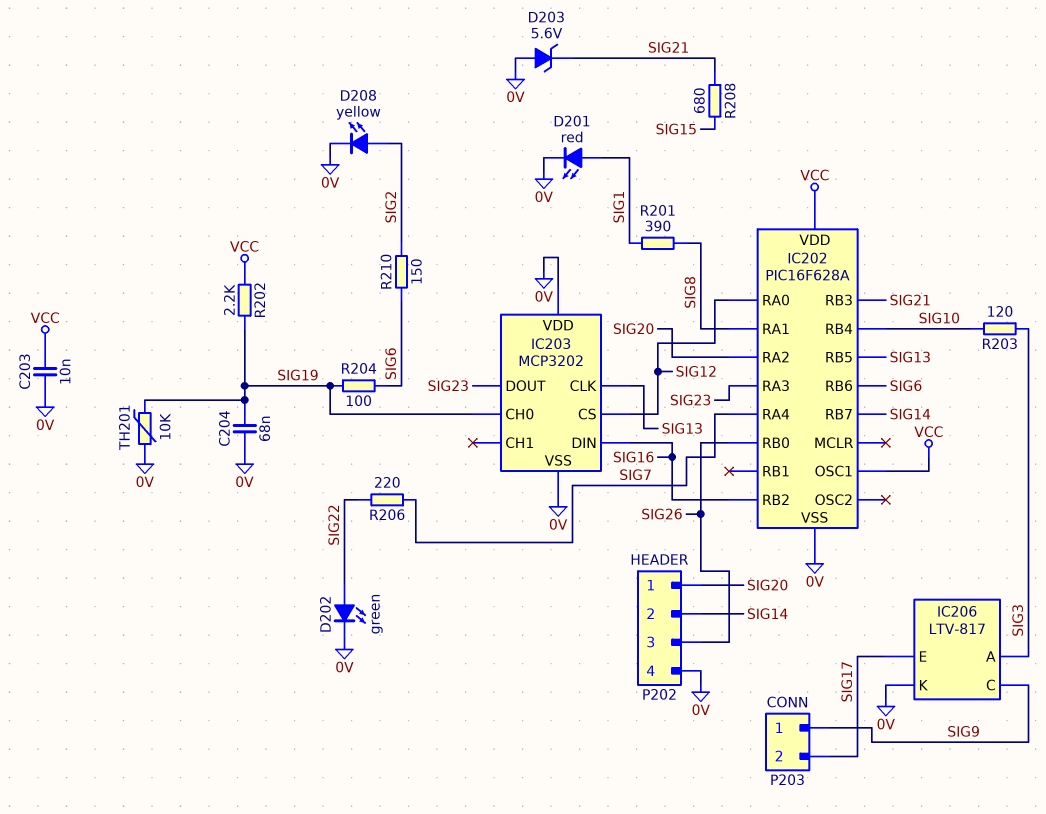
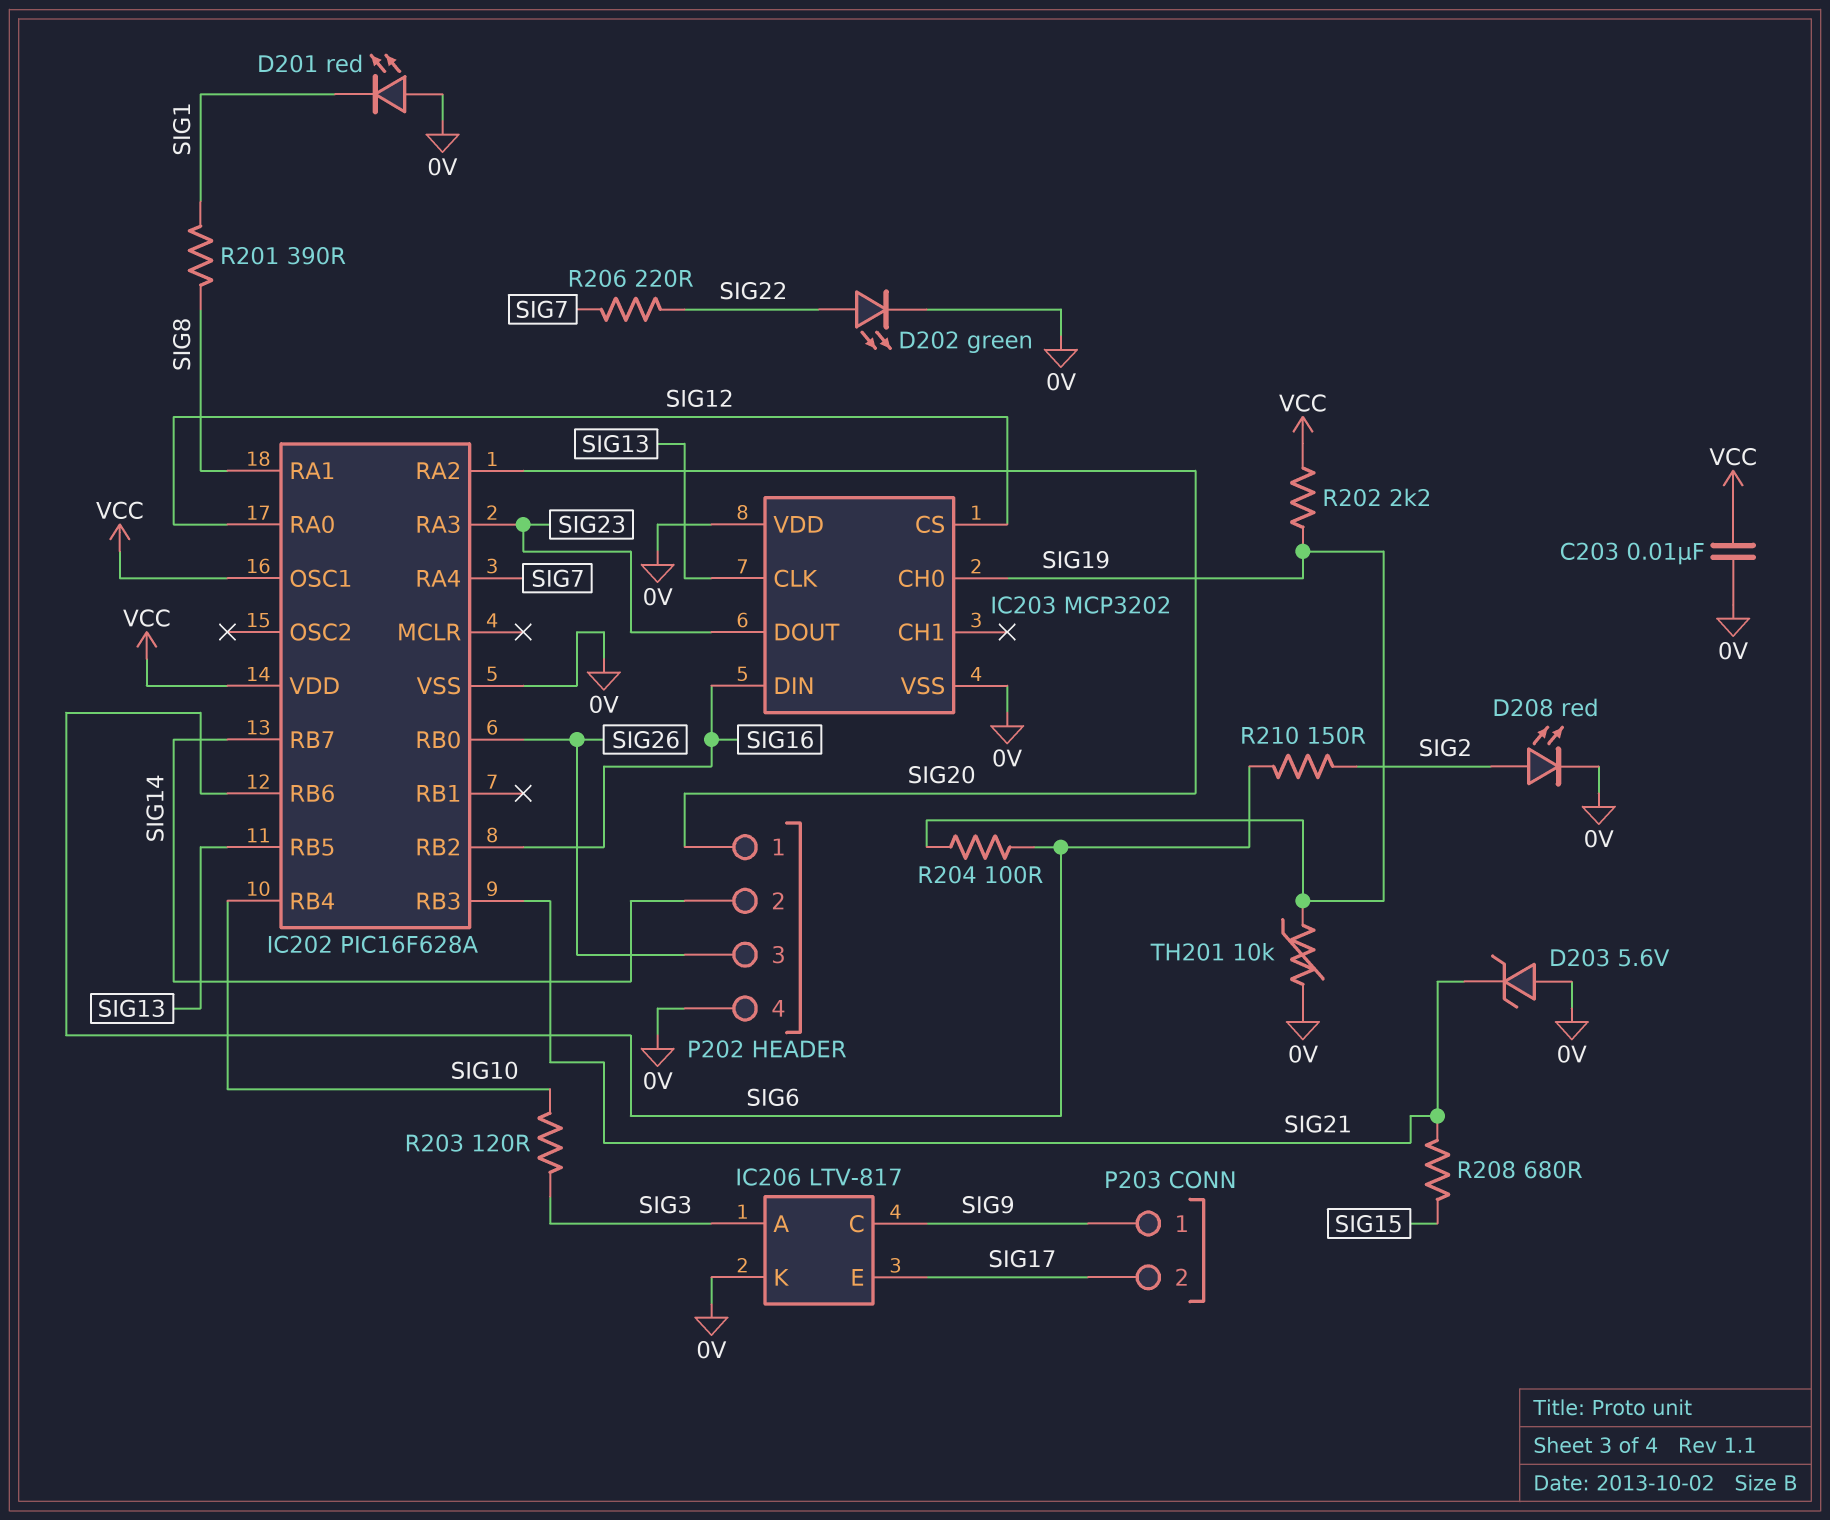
C204: 68nF (0V, SIG19) -> none
D201: LED red (A SIG1, K 0V) -> LED red (A 0V, K SIG1)
D208: LED yellow (A SIG2, K 0V) -> LED red (A SIG2, K 0V)

